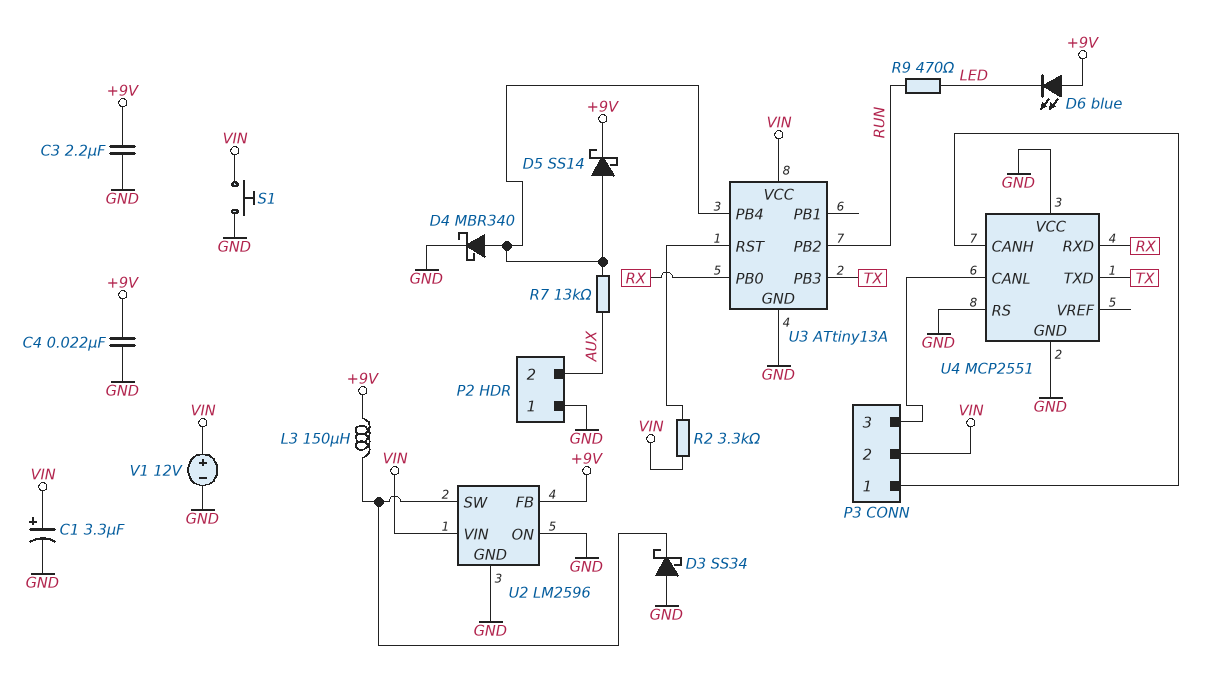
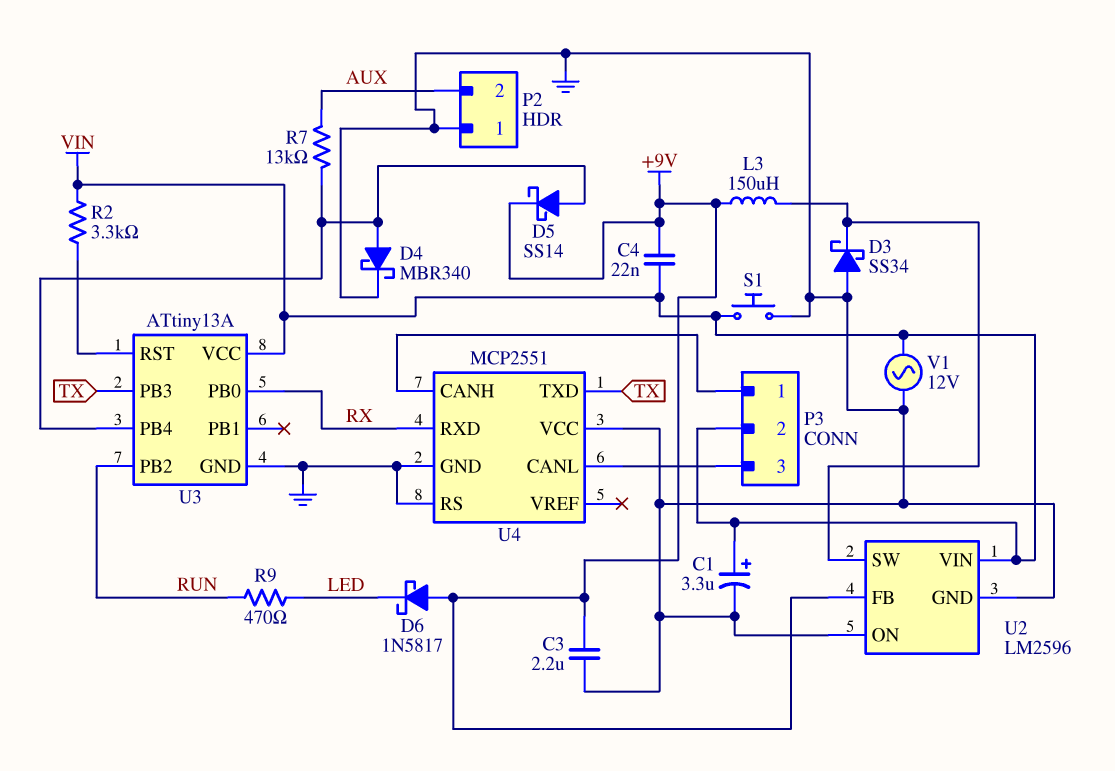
C4: 22nF (+9V, GND) -> 22nF (+9V, VIN)
D6: LED blue (A +9V, K LED) -> schottky 1N5817 (A +9V, K LED)
V1: 12V (plus VIN, minus GND) -> AC 12V (GND, VIN)

